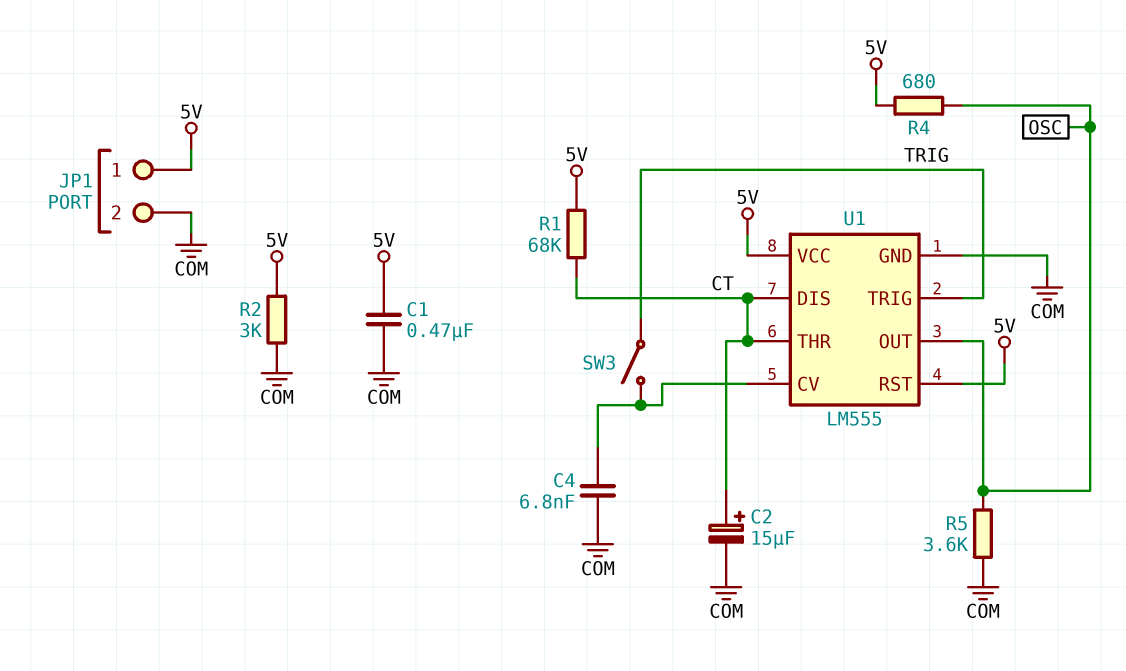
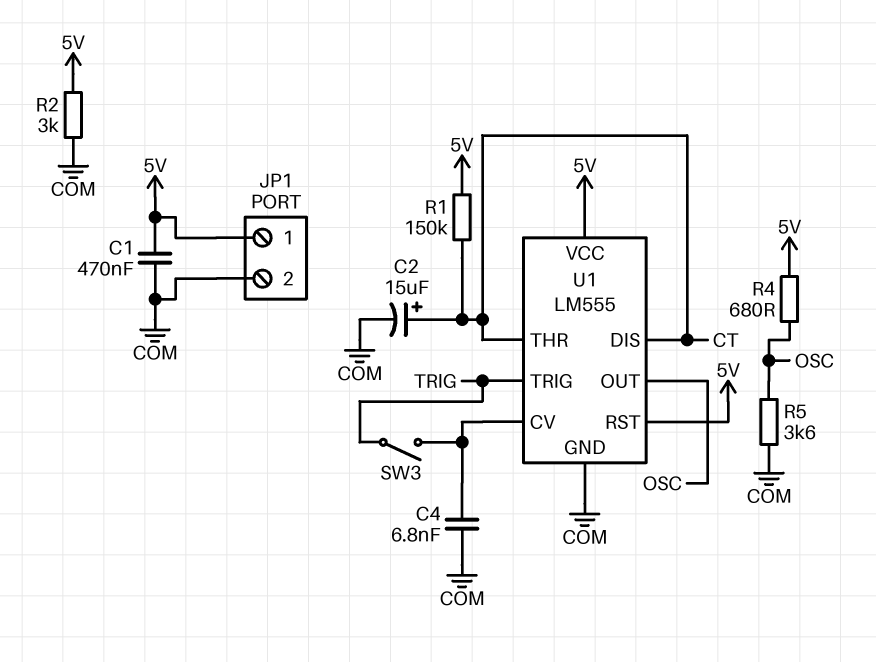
R1: 68k (5V, CT) -> 150k (5V, CT)

